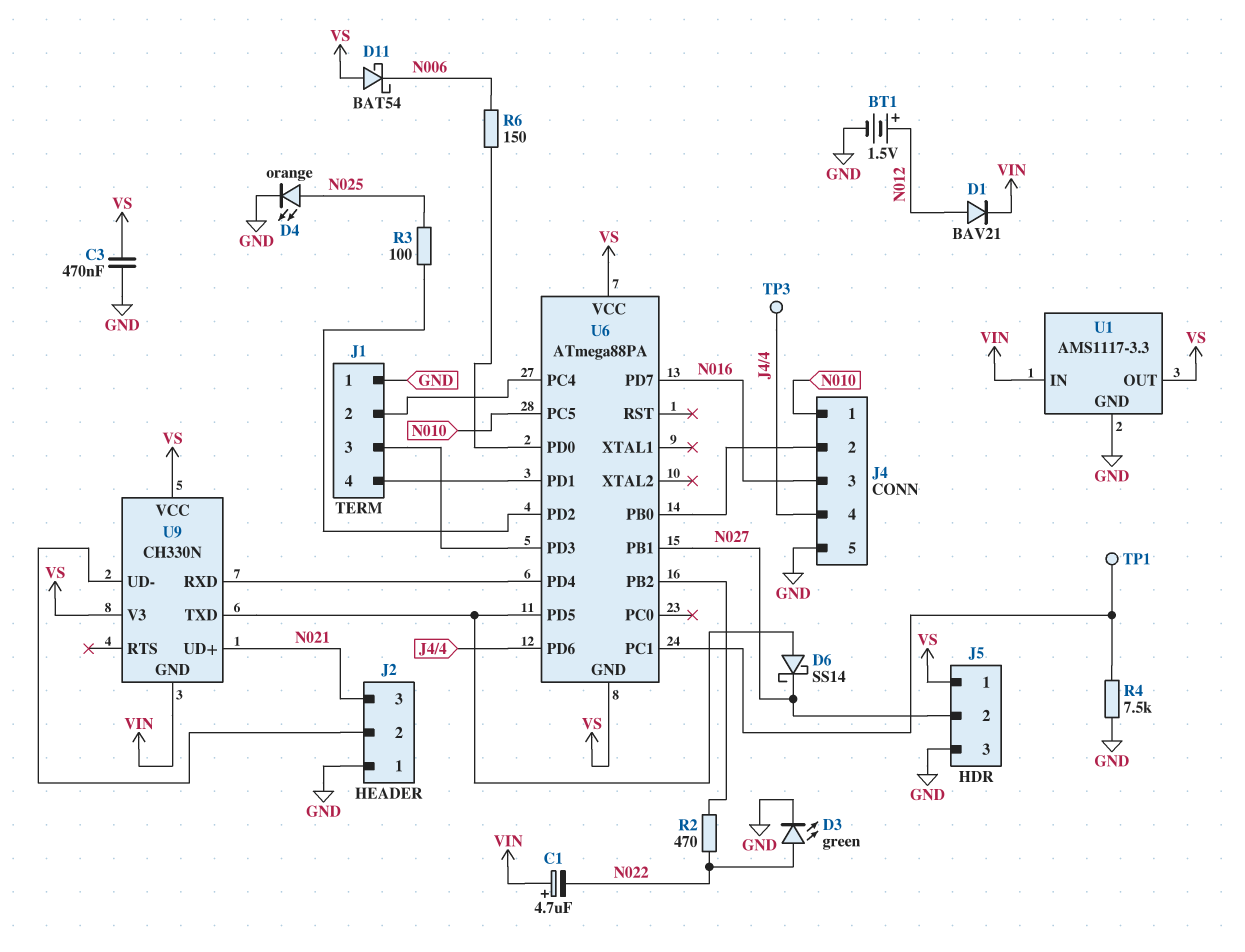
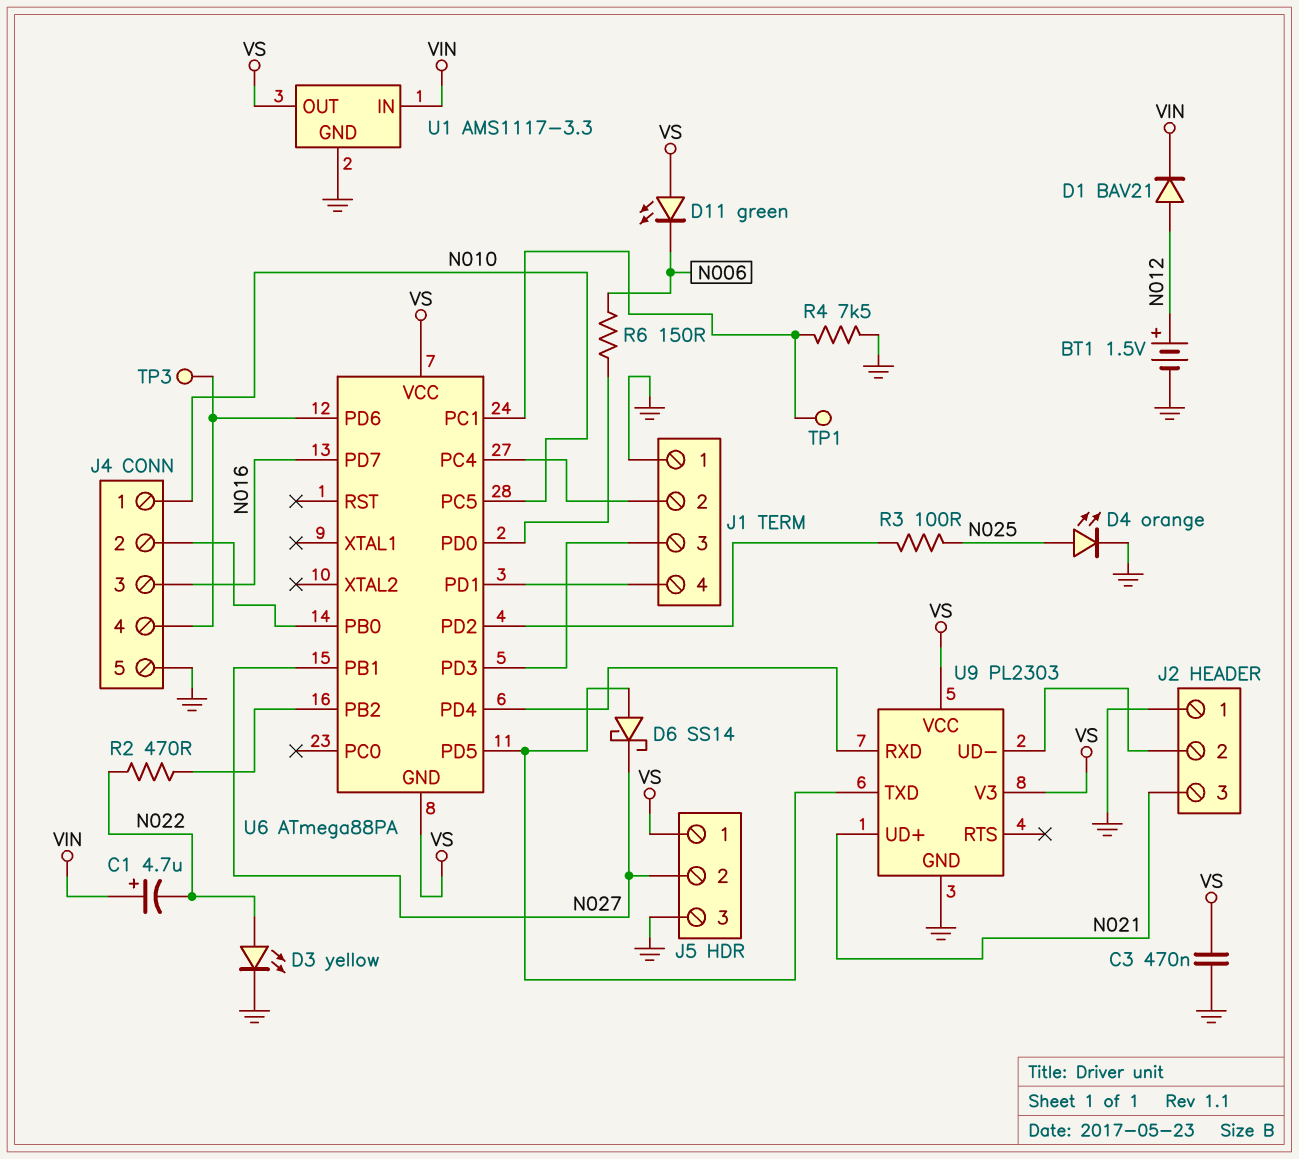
D3: LED green (A N022, K GND) -> LED yellow (A N022, K GND)
D11: schottky BAT54 (A VS, K N006) -> LED green (A VS, K N006)
U9: CH330N -> PL2303
U9 pin GND: VIN -> GND

